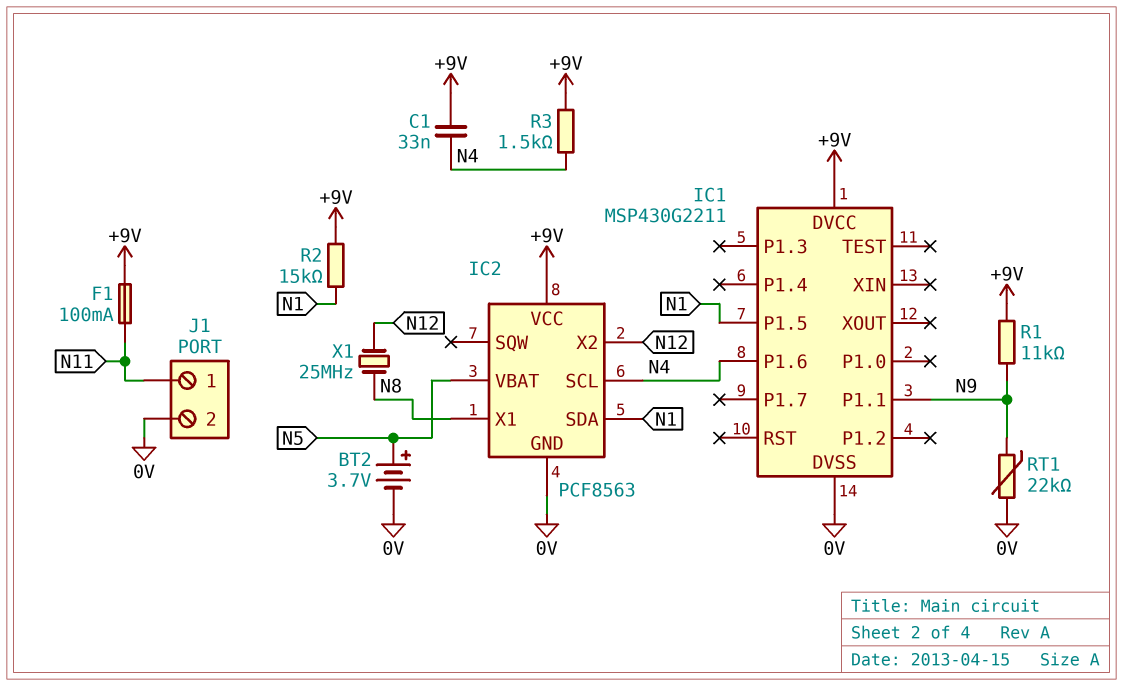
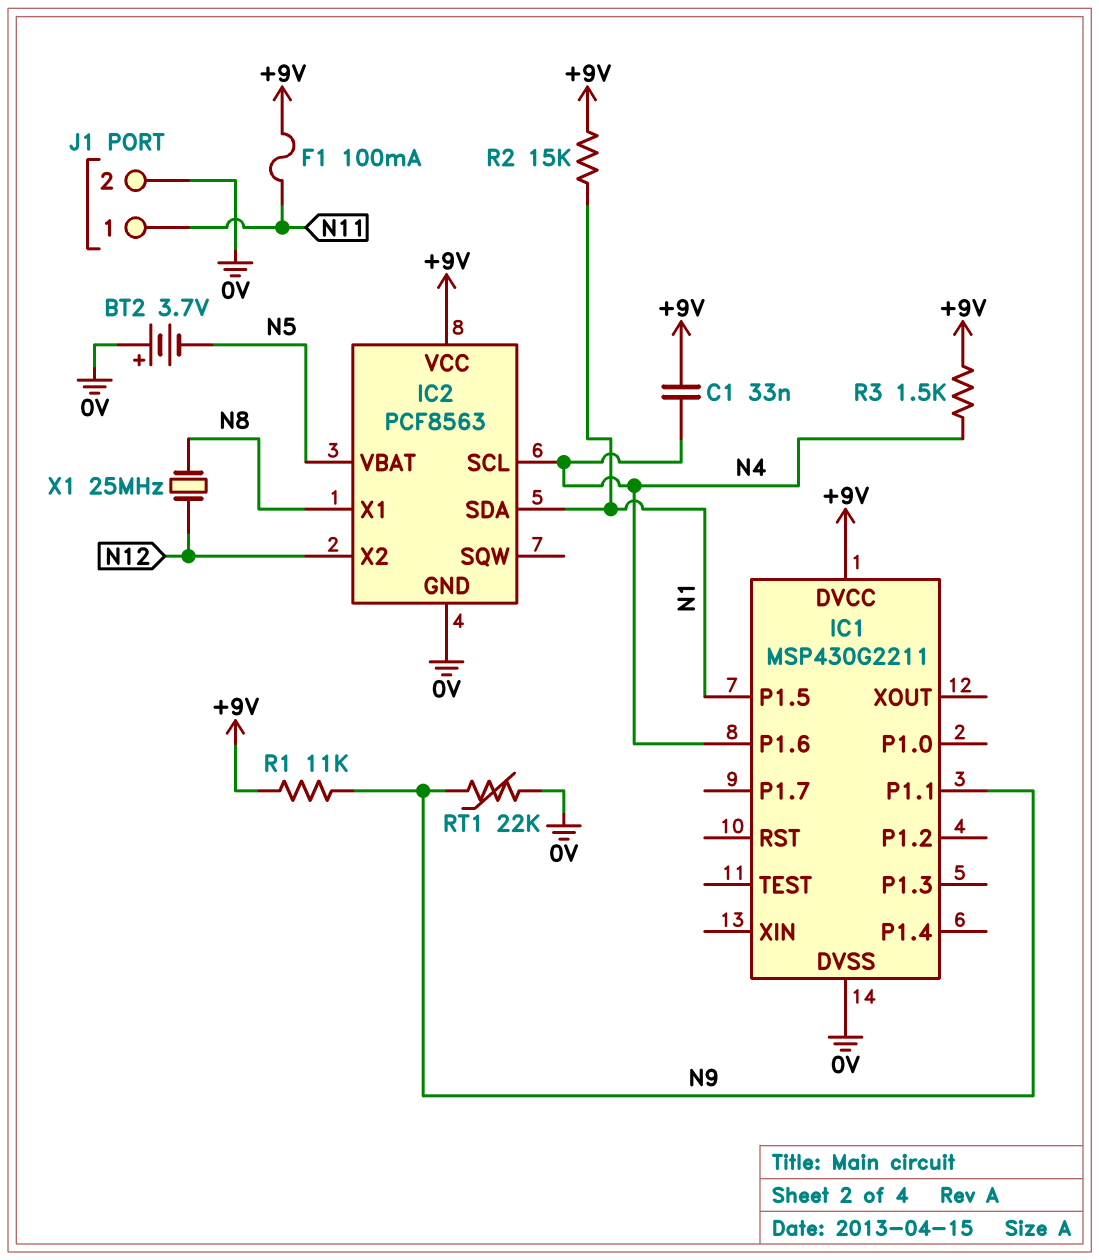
BT2: 3.7V (plus N5, minus 0V) -> 3.7V (plus 0V, minus N5)

